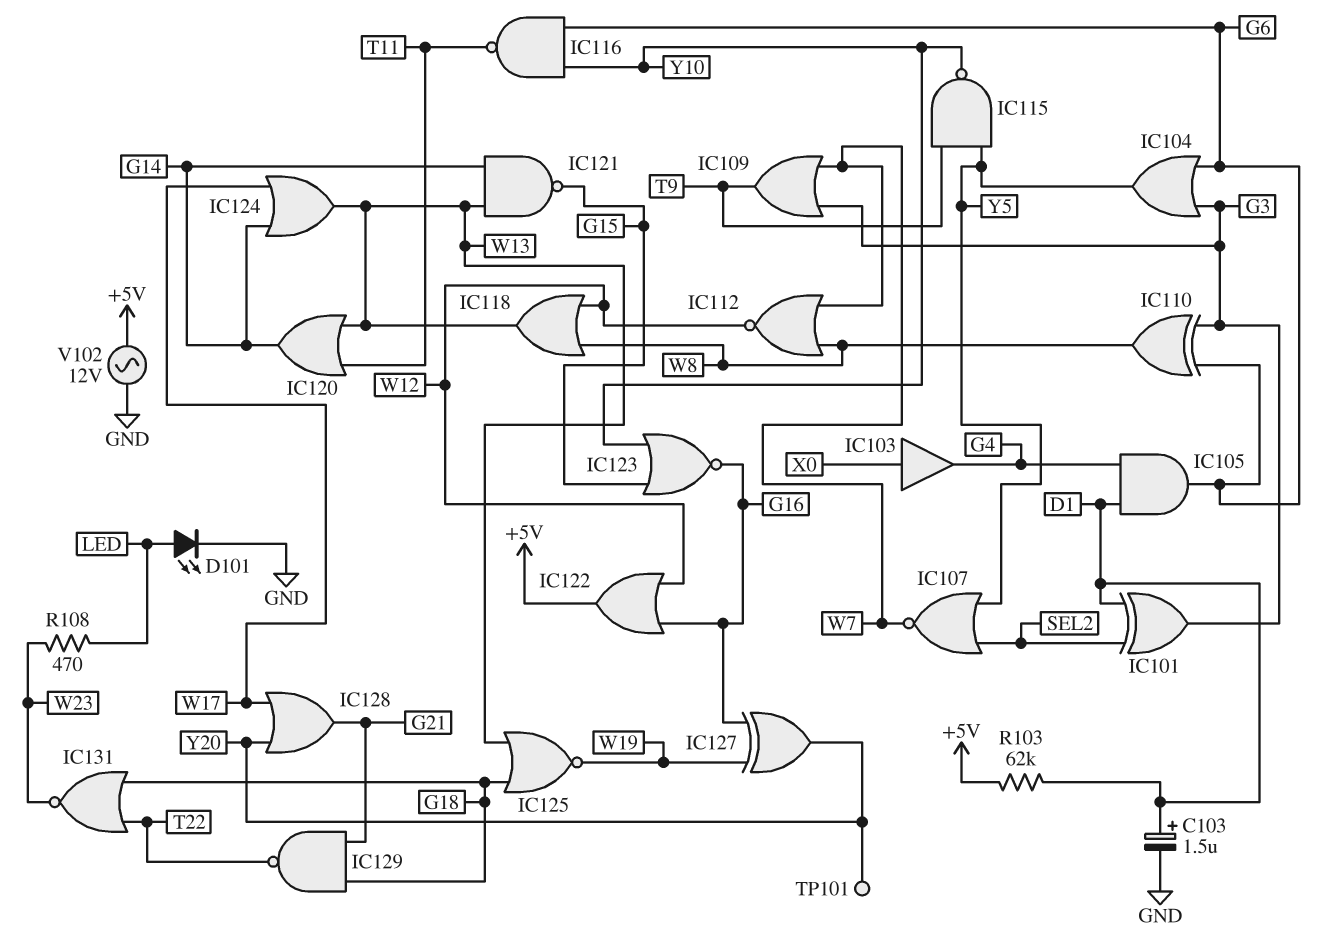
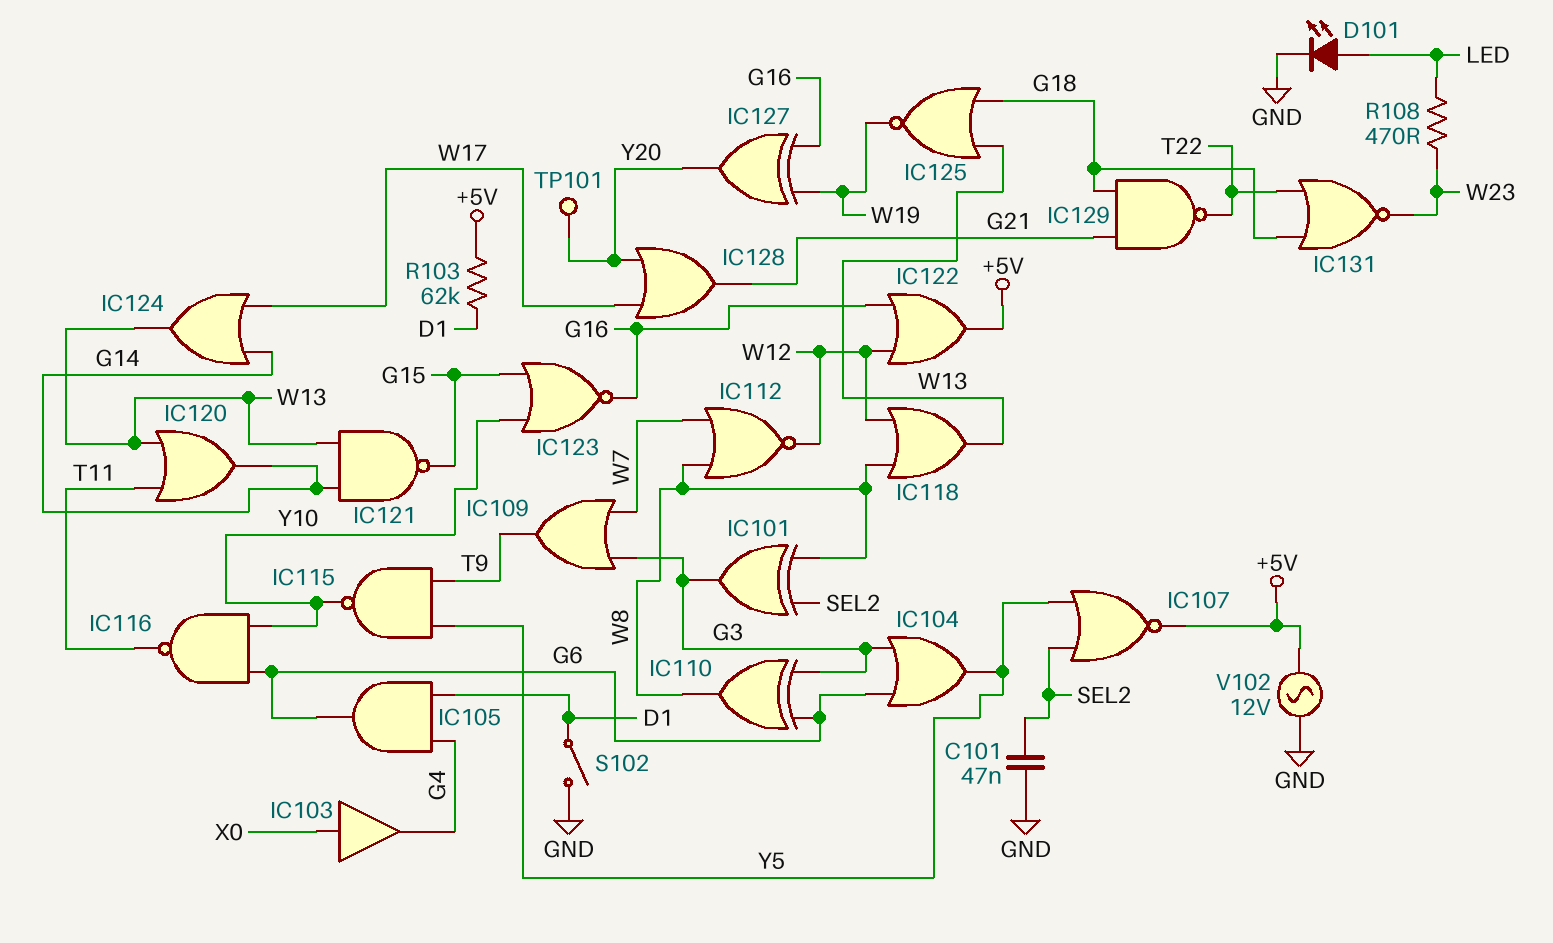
C101: none -> 47nF (GND, SEL2)
C103: 1.5uF (plus D1, minus GND) -> none
IC101: XOR (in D1, in SEL2, out G3) -> XOR (in SEL2, in W8, out G3)
IC107: NOR (in SEL2, in Y5, out W7) -> NOR (in SEL2, in Y5, out +5V)
S102: none -> switch (D1, GND)

